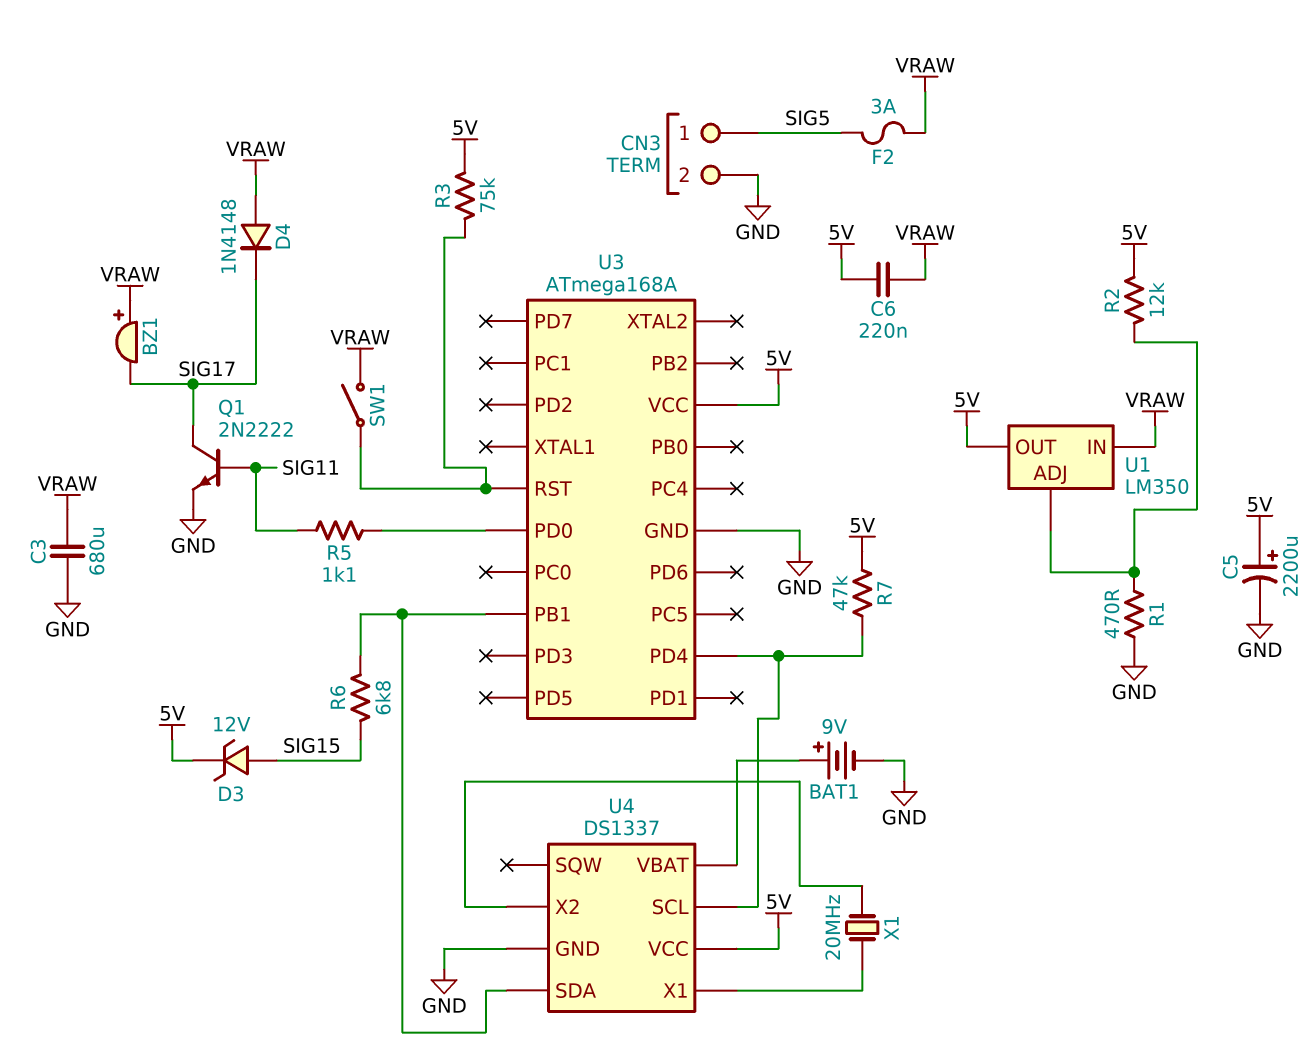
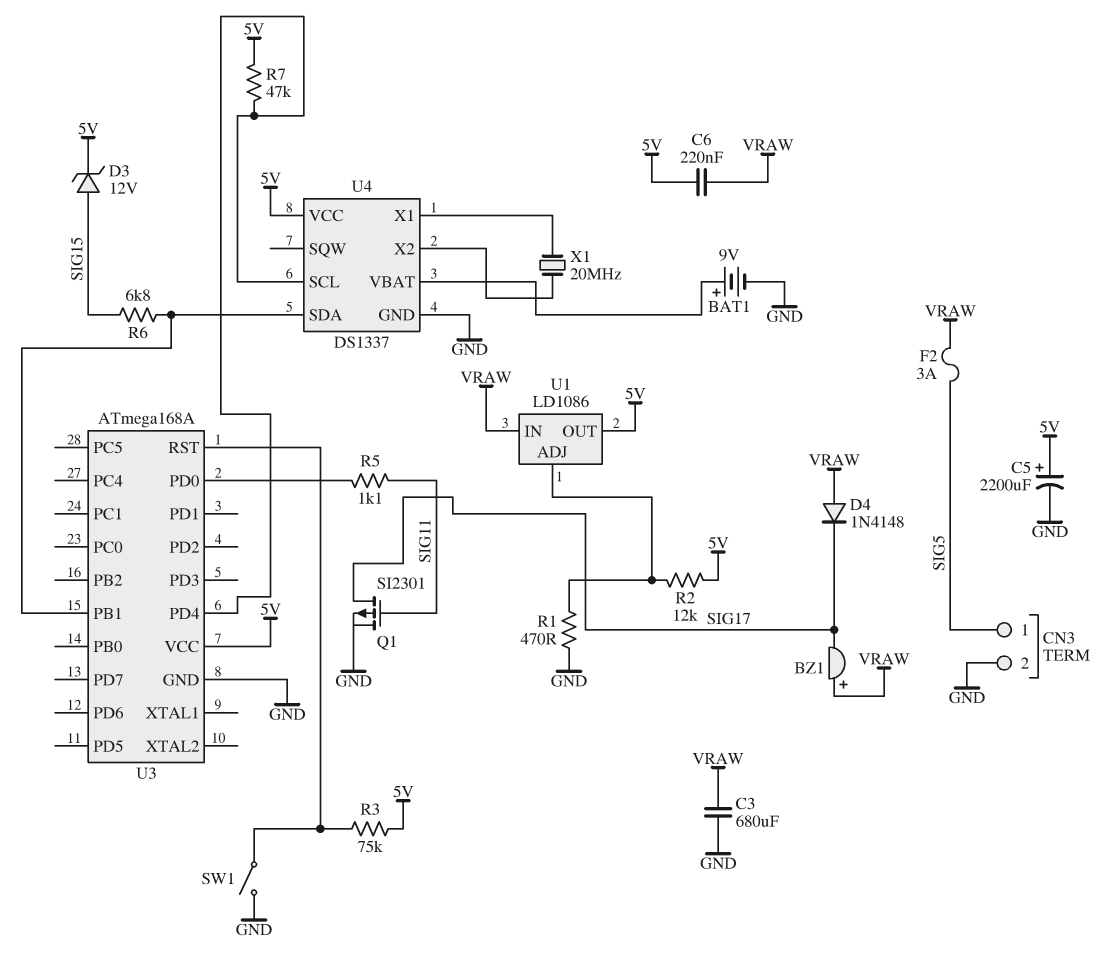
Q1: NPN 2N2222 (B SIG11, C SIG17, E GND) -> PMOS SI2301 (G SIG11, D SIG17, S GND)
SW1: switch (U3/RST, VRAW) -> switch (GND, U3/RST)
U1: LM350 -> LD1086

